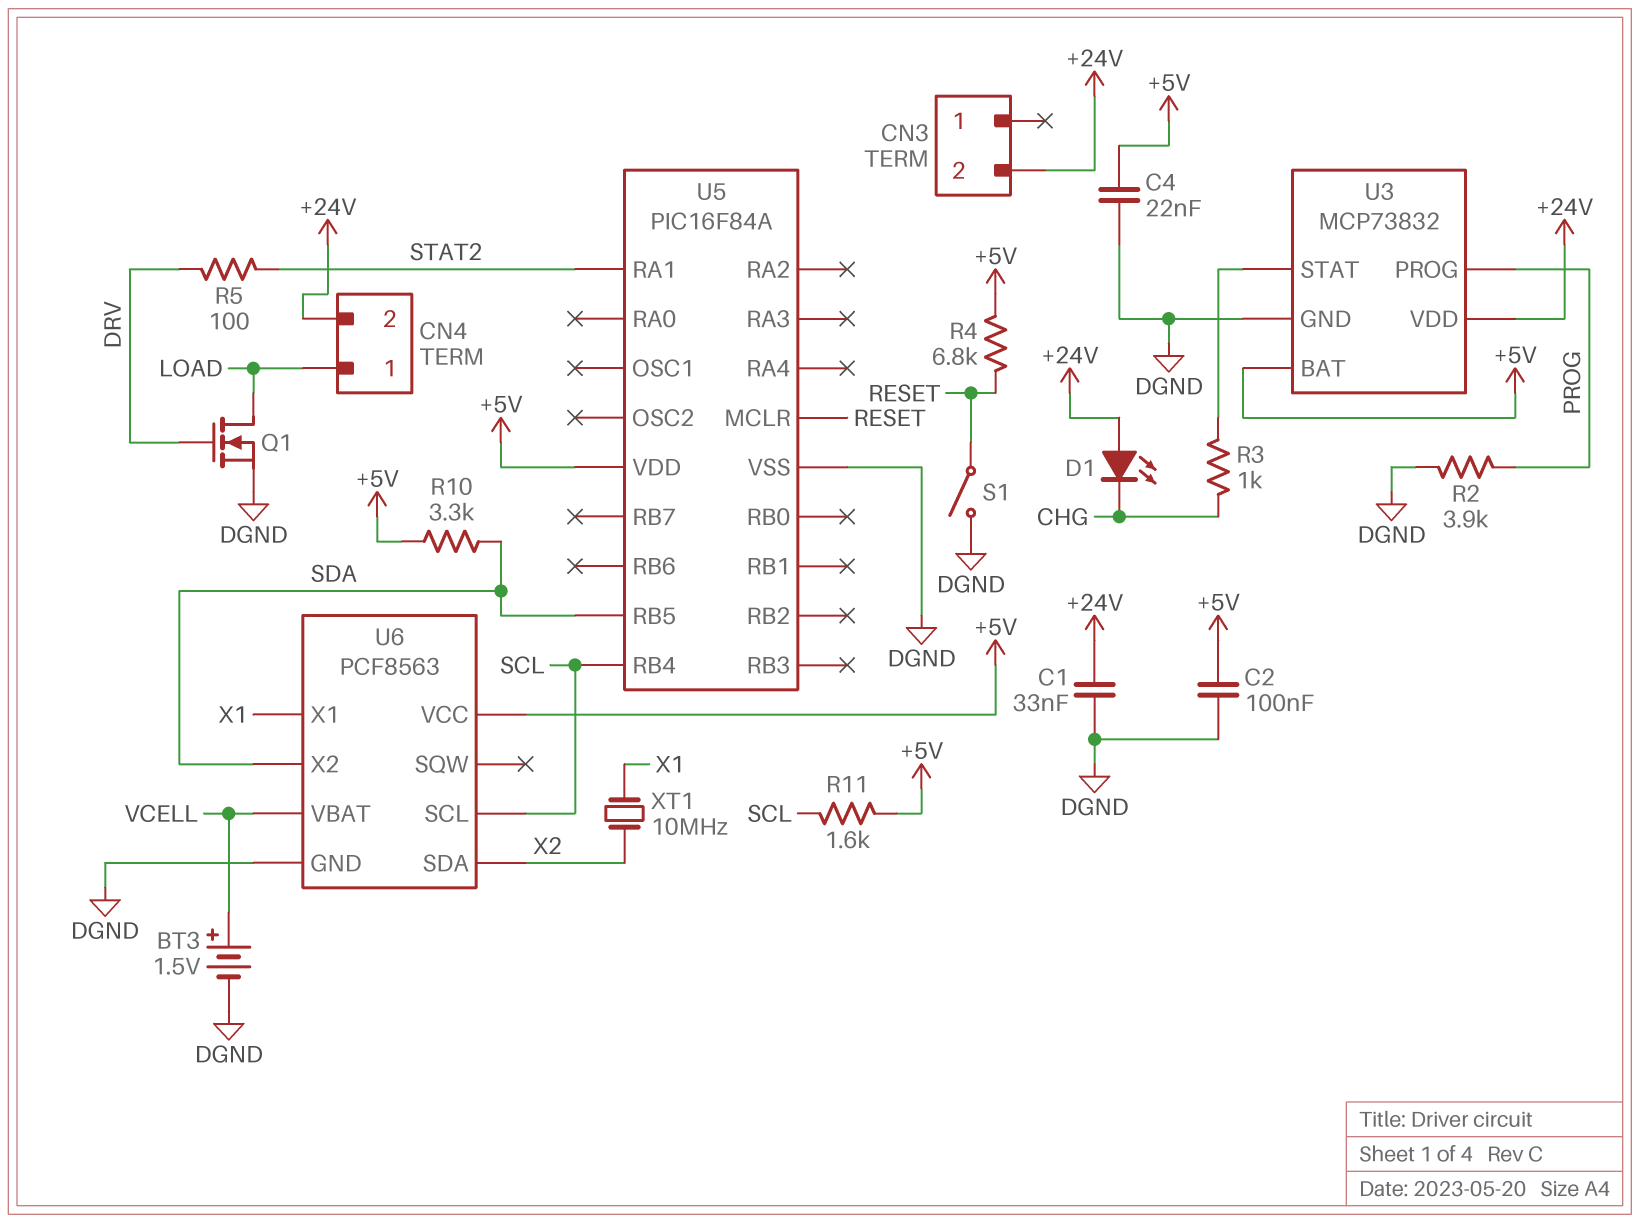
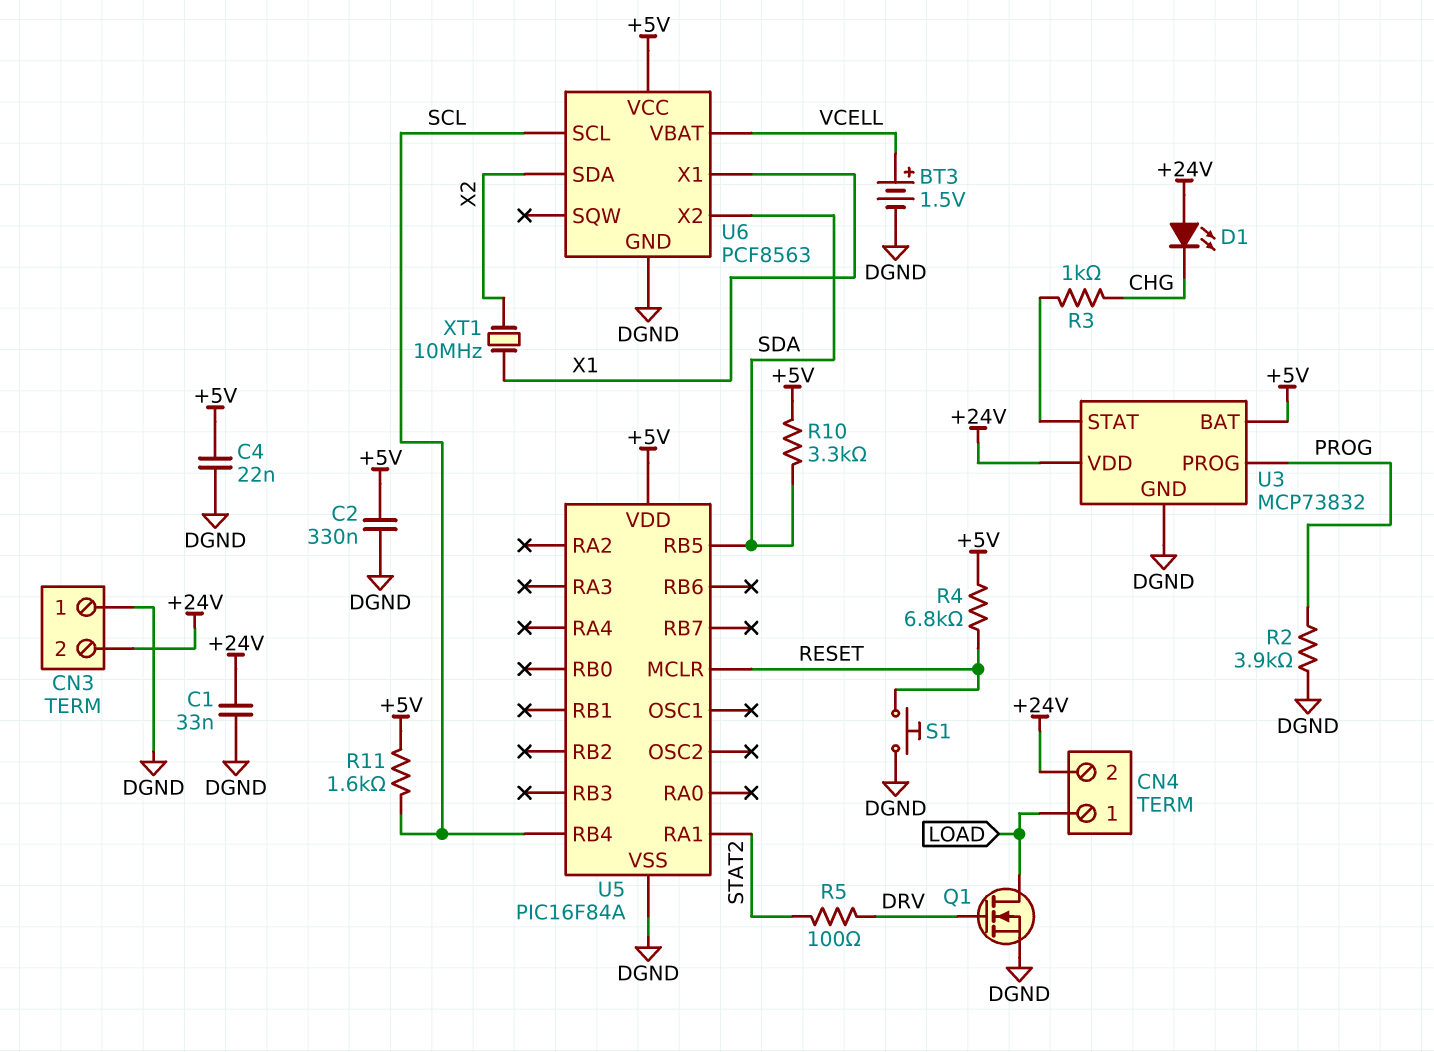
C2: 100nF (+5V, DGND) -> 330nF (+5V, DGND)
CN3 pin 1: none -> DGND
S1: switch (DGND, RESET) -> button (DGND, RESET)

